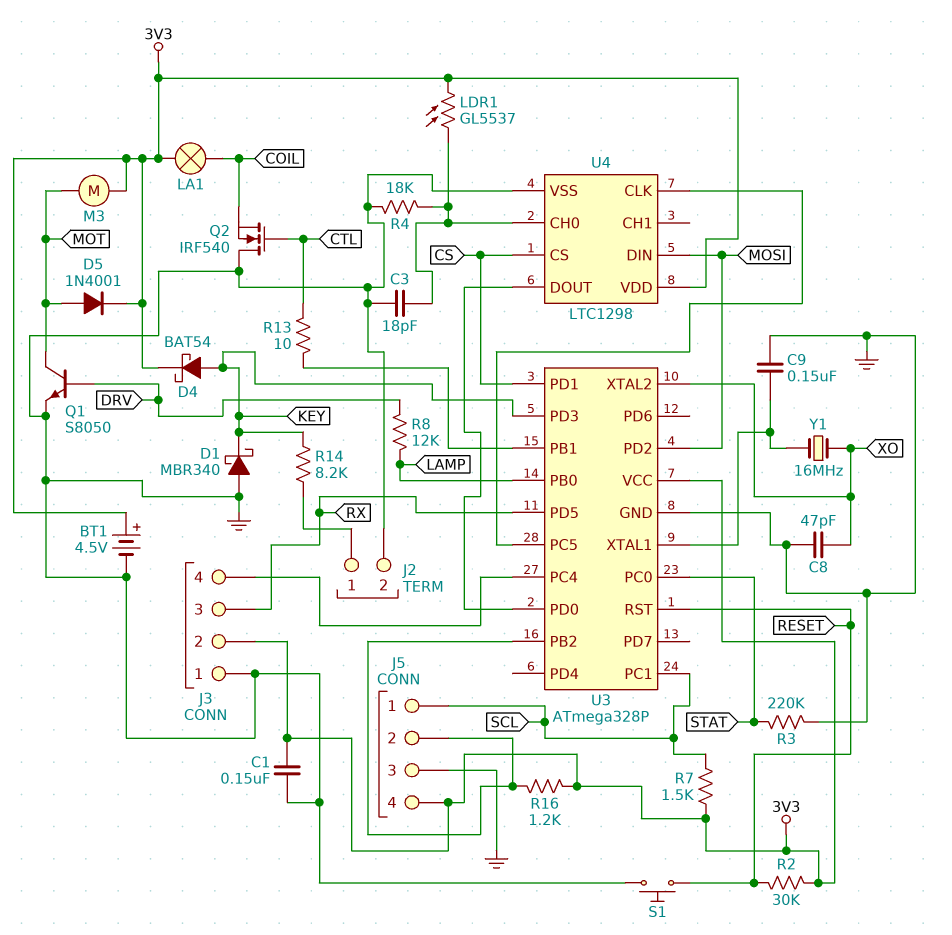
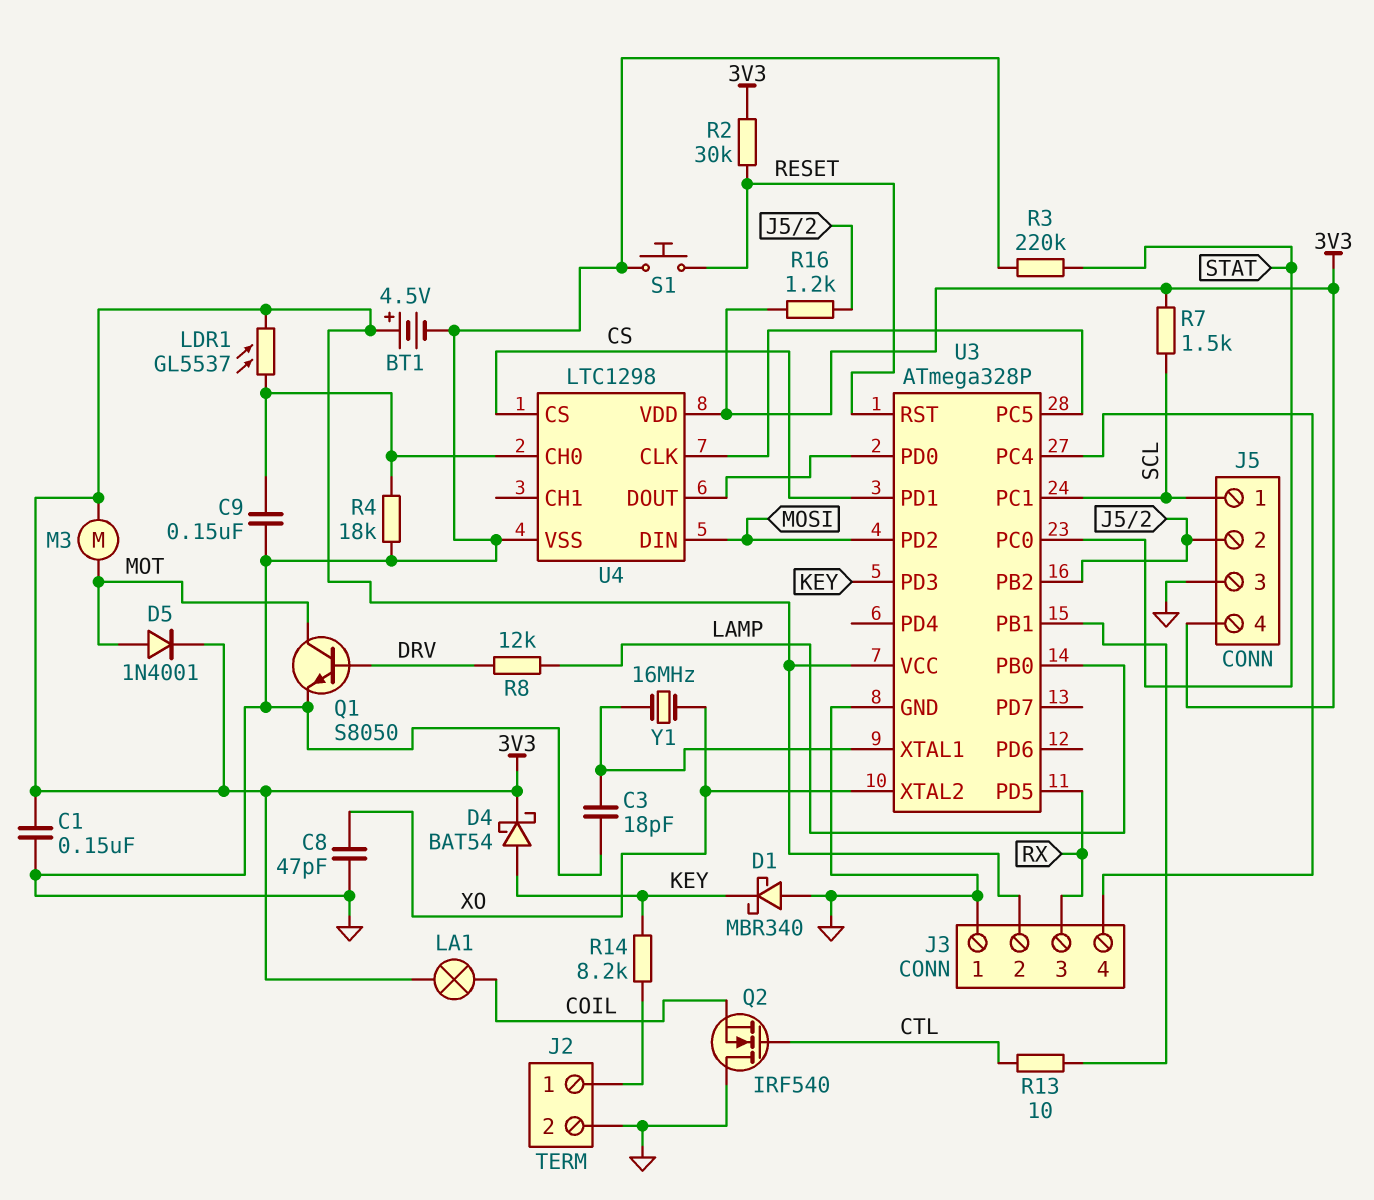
C3: 18pF (GND, U4/CH0) -> 18pF (GND, U3/XTAL1)
C9: 150nF (GND, U3/XTAL1) -> 150nF (GND, U4/CH0)

